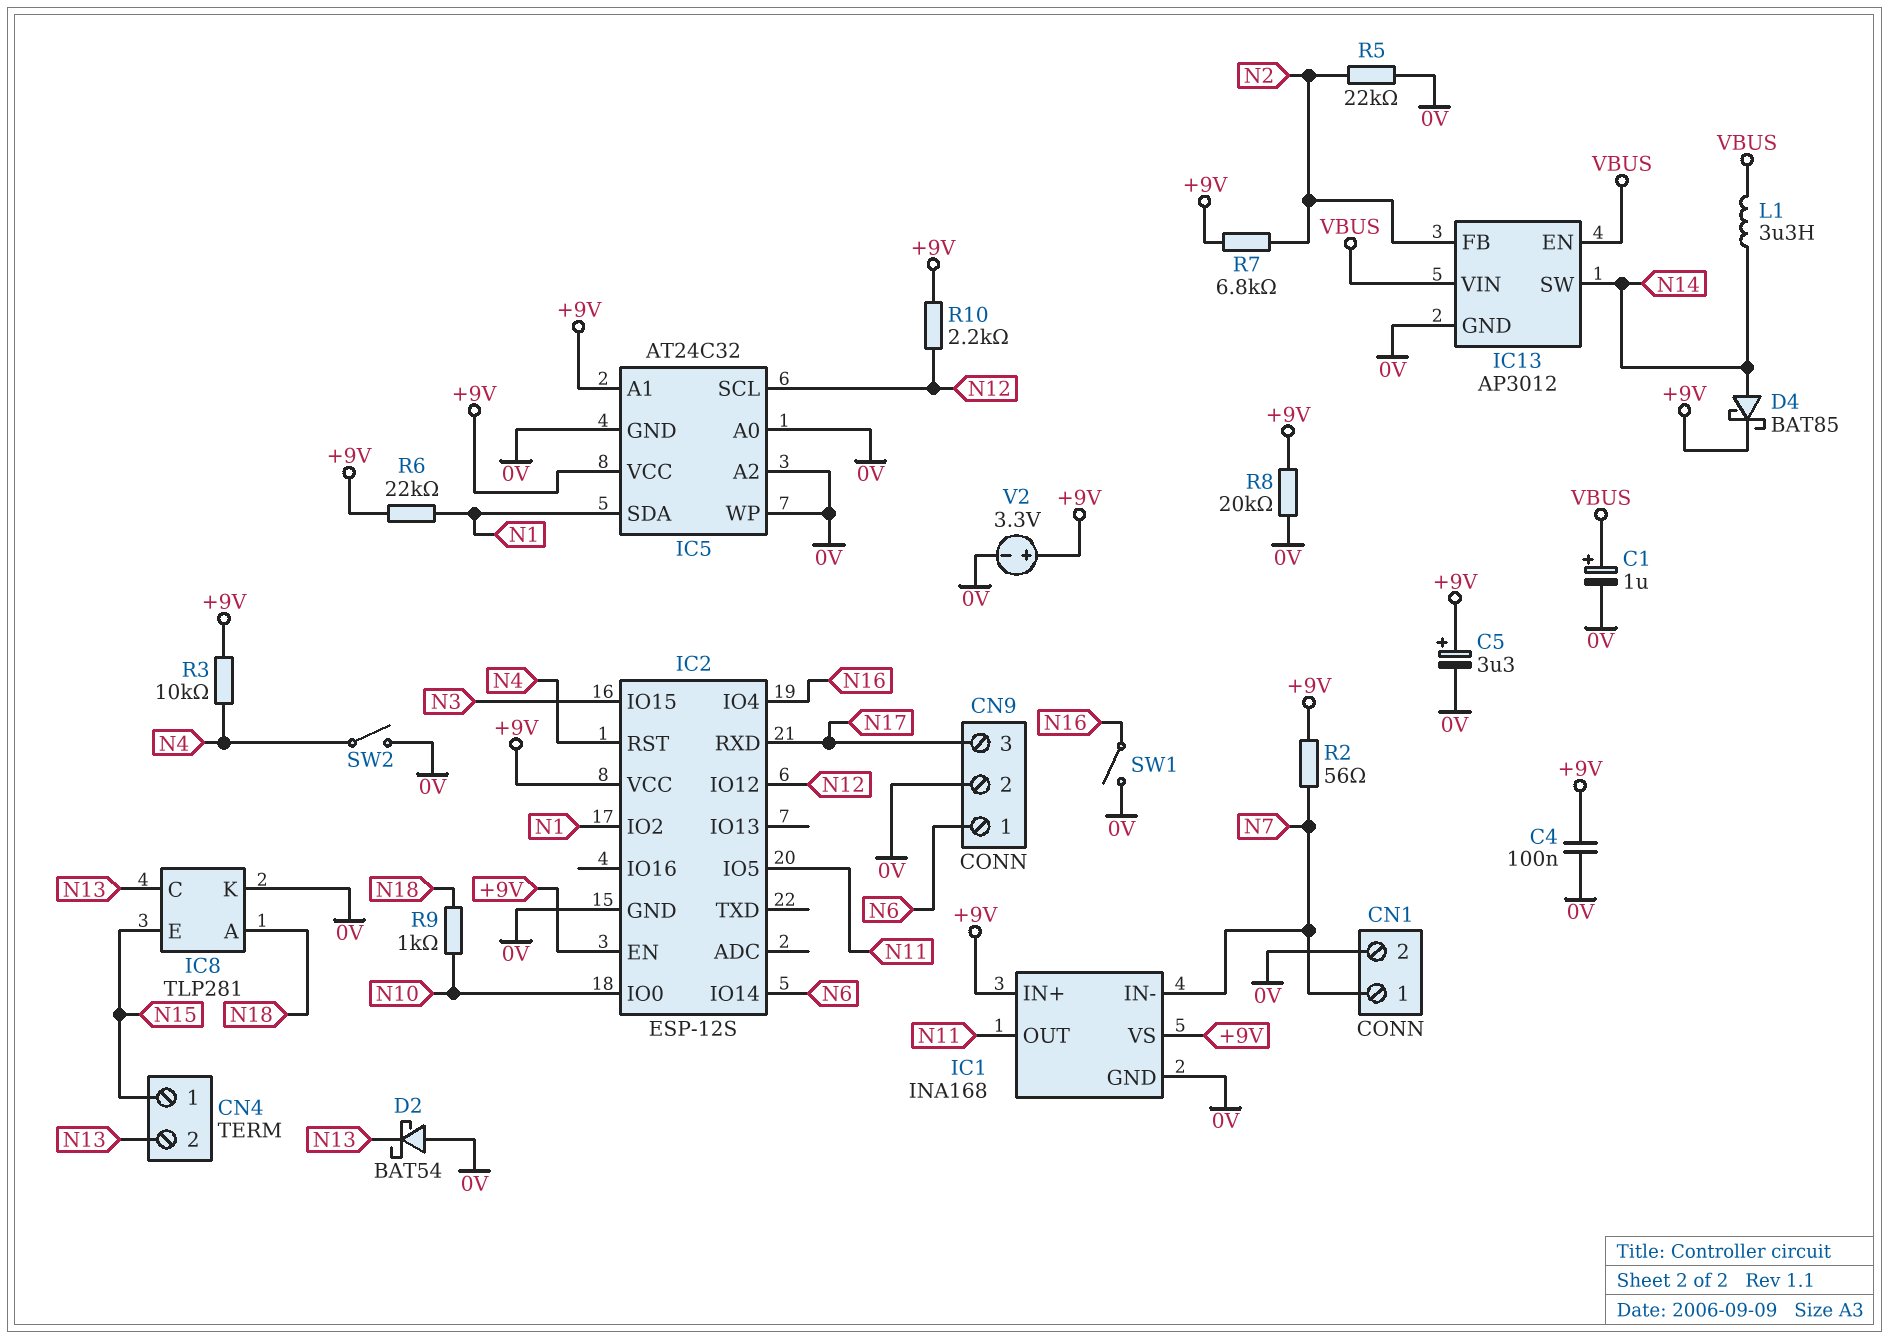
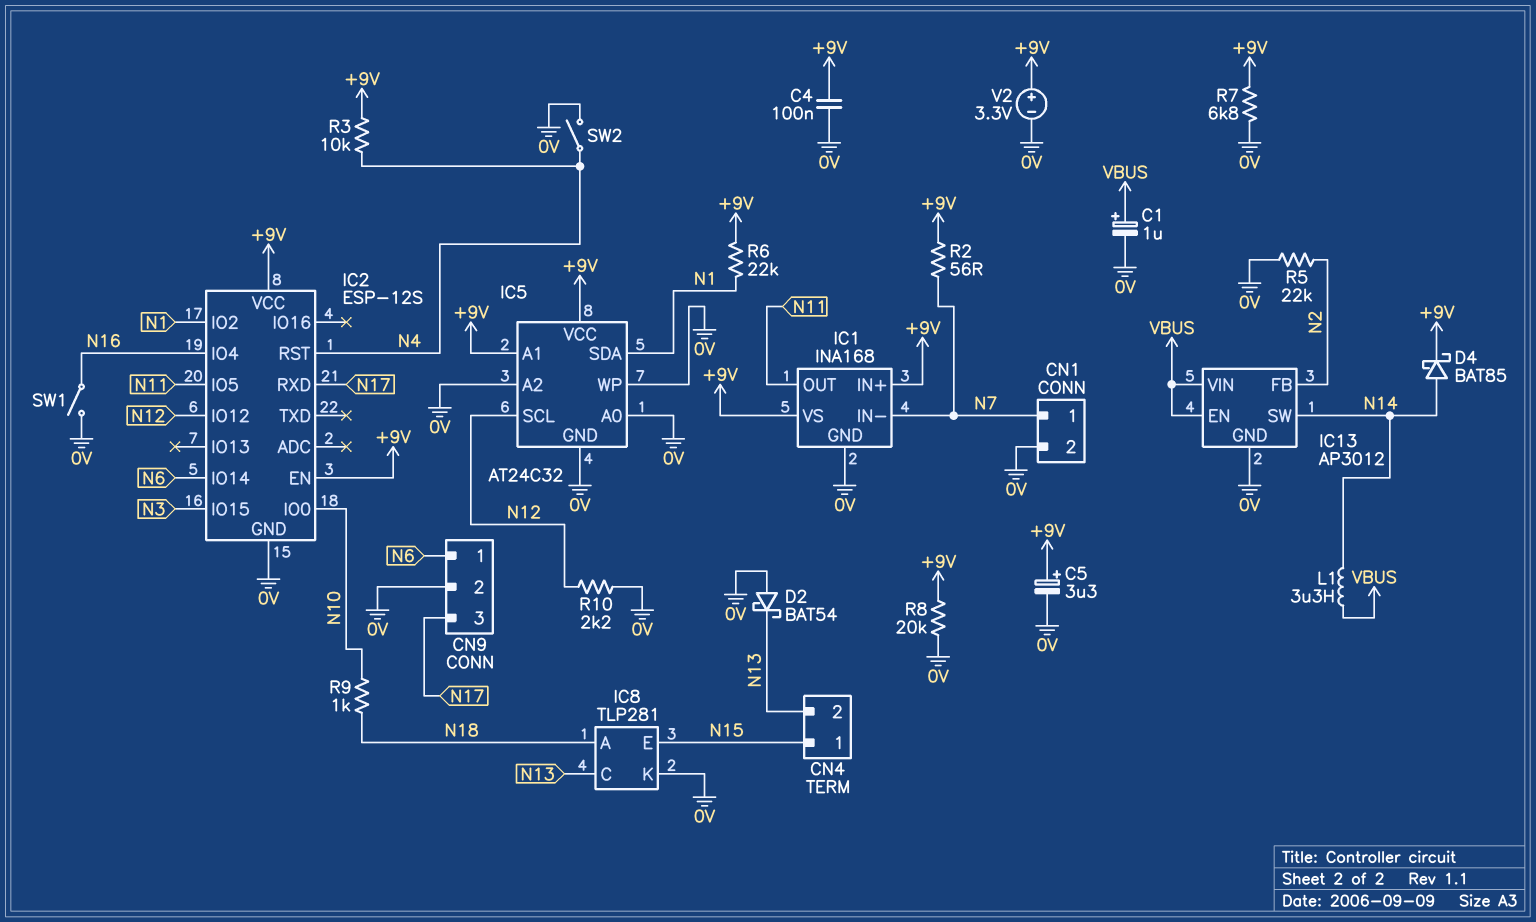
R7: 6.8k (+9V, N2) -> 6.8k (+9V, 0V)
R10: 2.2k (+9V, N12) -> 2.2k (0V, N12)

